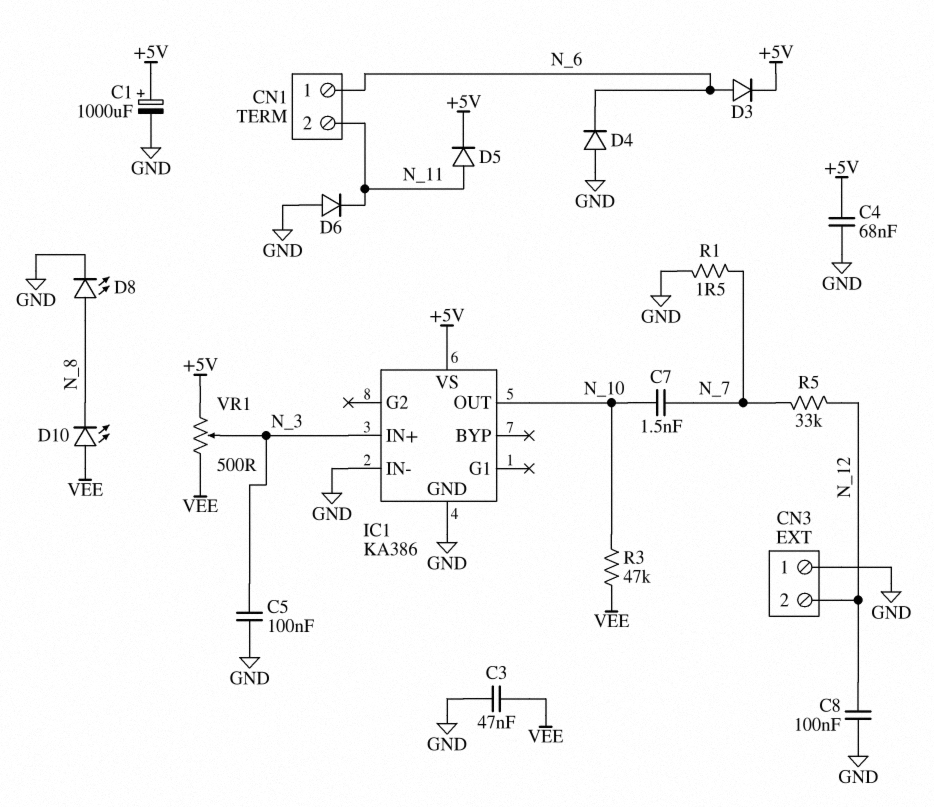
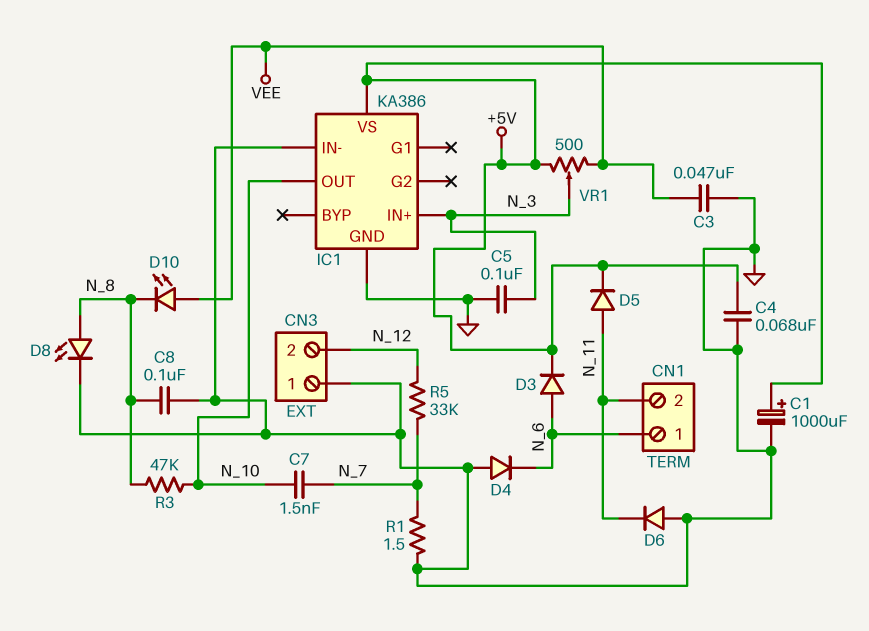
C8: 100nF (GND, N_12) -> 100nF (GND, N_8)
R3: 47k (N_10, VEE) -> 47k (N_8, N_10)

